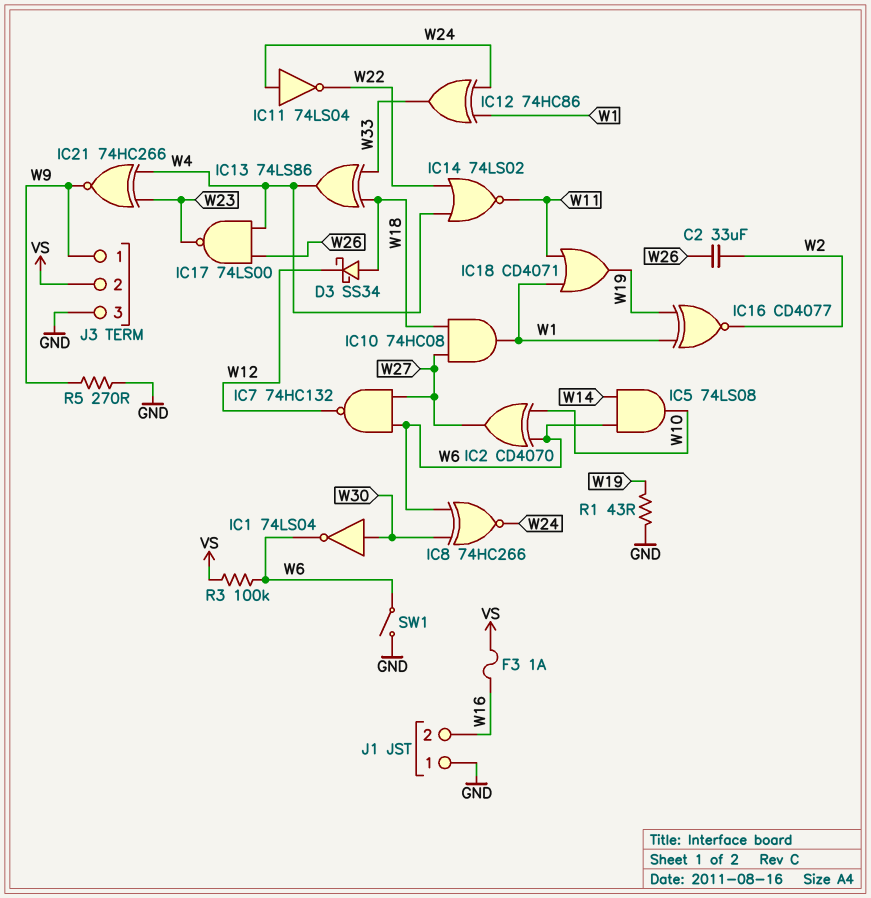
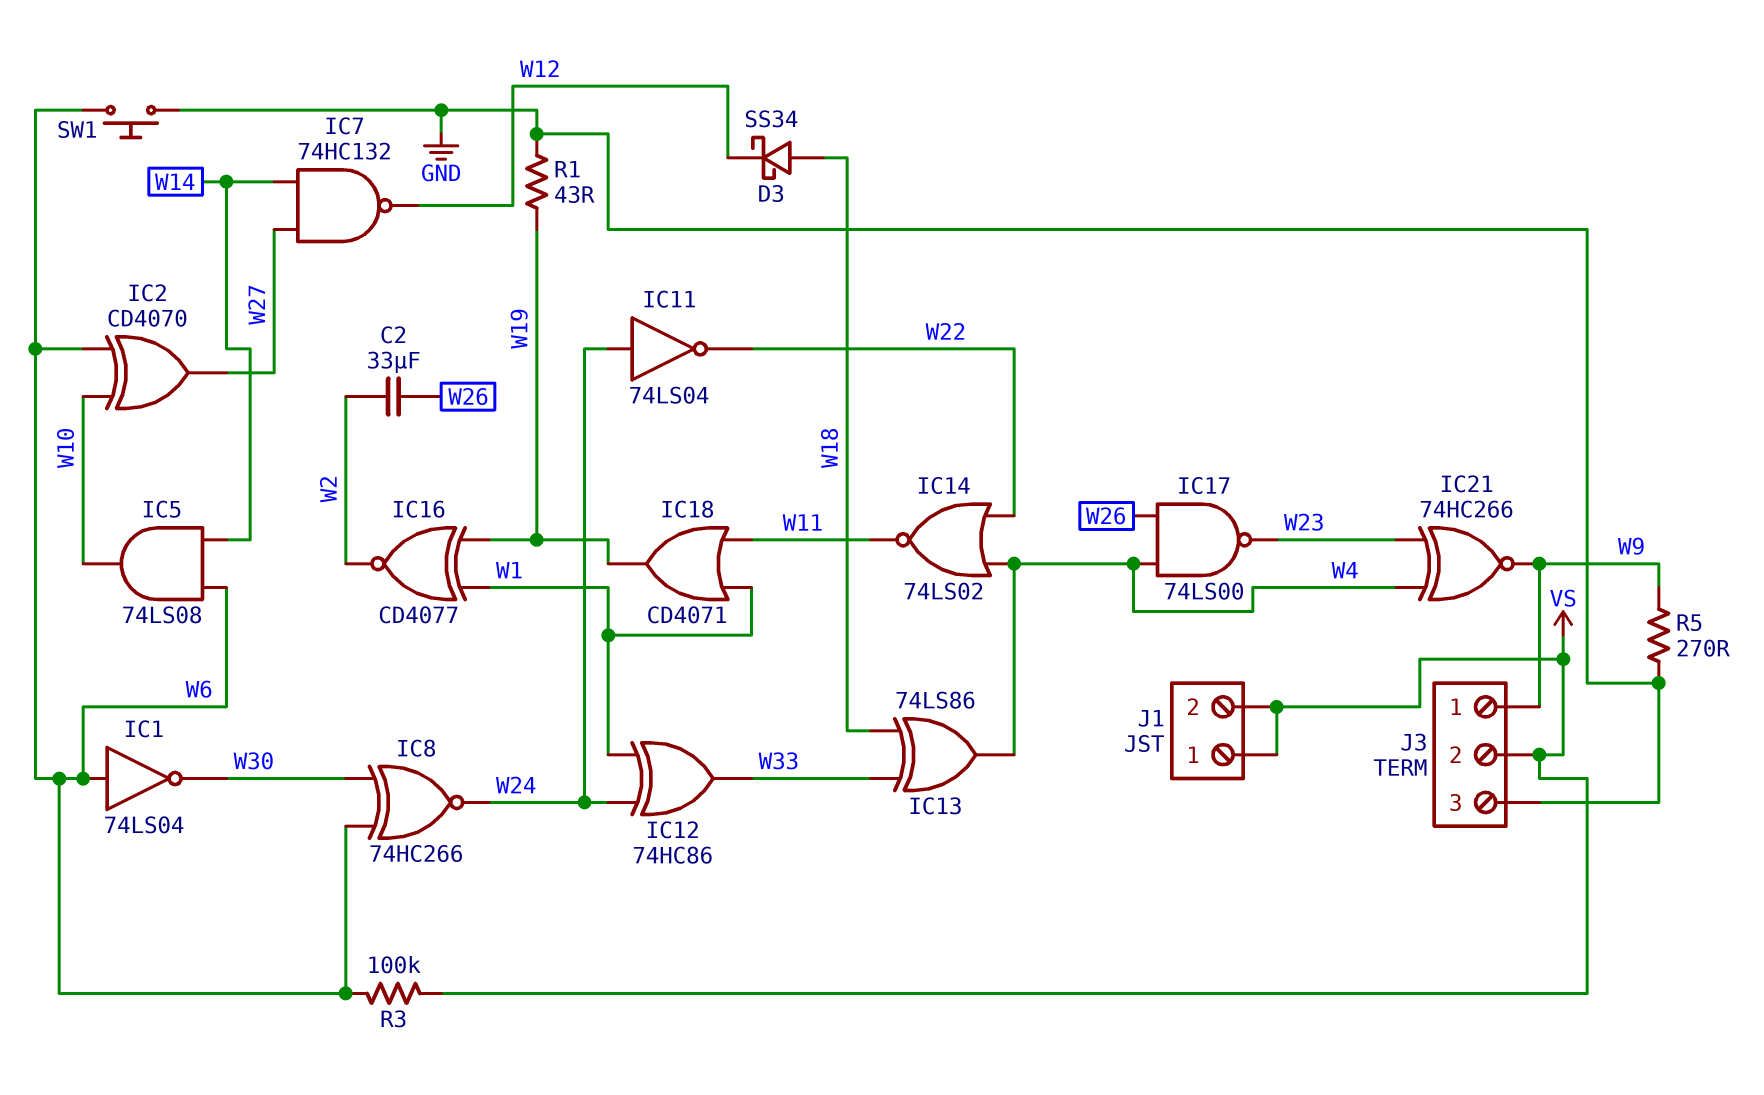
F3: 1A (VS, W16) -> none
IC1: NOT 74LS04 (in W30, out W6) -> NOT 74LS04 (in W6, out W30)
IC7: NAND 74HC132 (in W6, in W27, out W12) -> NAND 74HC132 (in W14, in W27, out W12)
IC10: AND 74HC08 (in W18, in W27, out W1) -> none
J1 pin 1: GND -> VS
J1 pin 2: W16 -> VS
SW1: switch (GND, W6) -> button (GND, W6)

